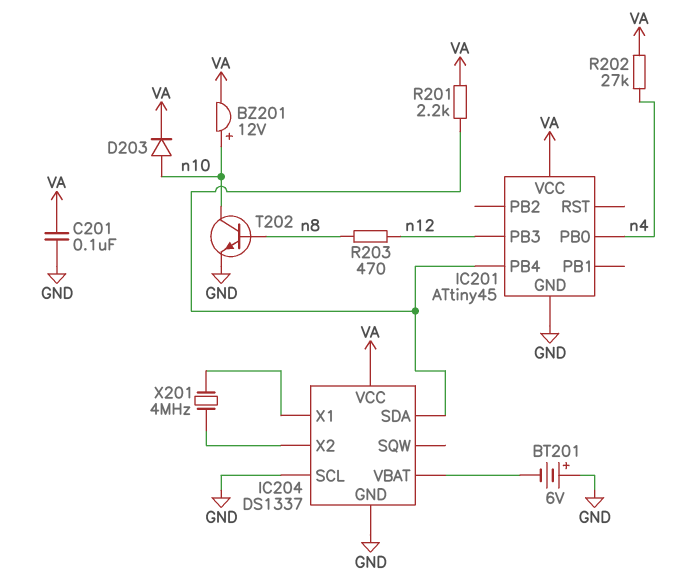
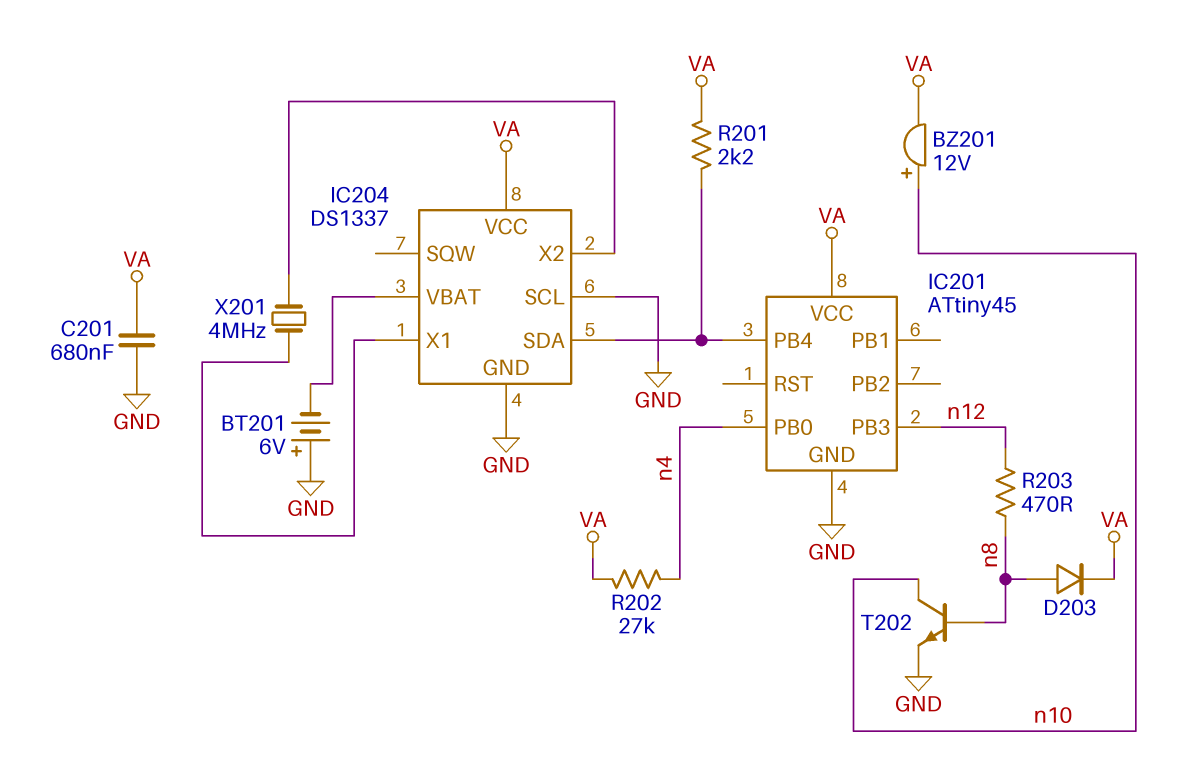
C201: 100nF (GND, VA) -> 680nF (GND, VA)
D203: diode (A n10, K VA) -> diode (A n8, K VA)

